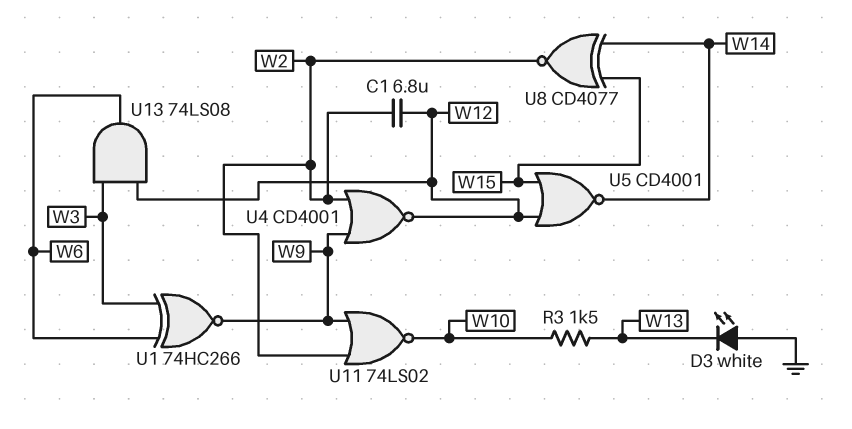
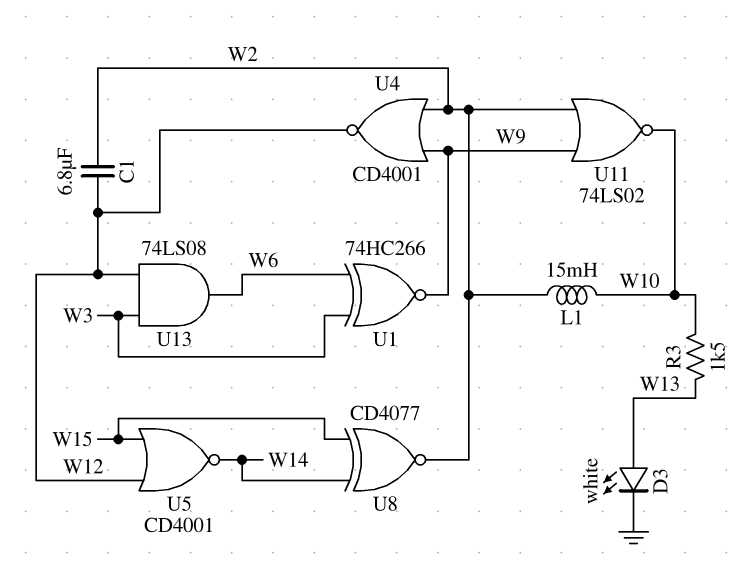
D3: LED white (A GND, K W13) -> LED white (A W13, K GND)
L1: none -> 15mH (W2, W10)

